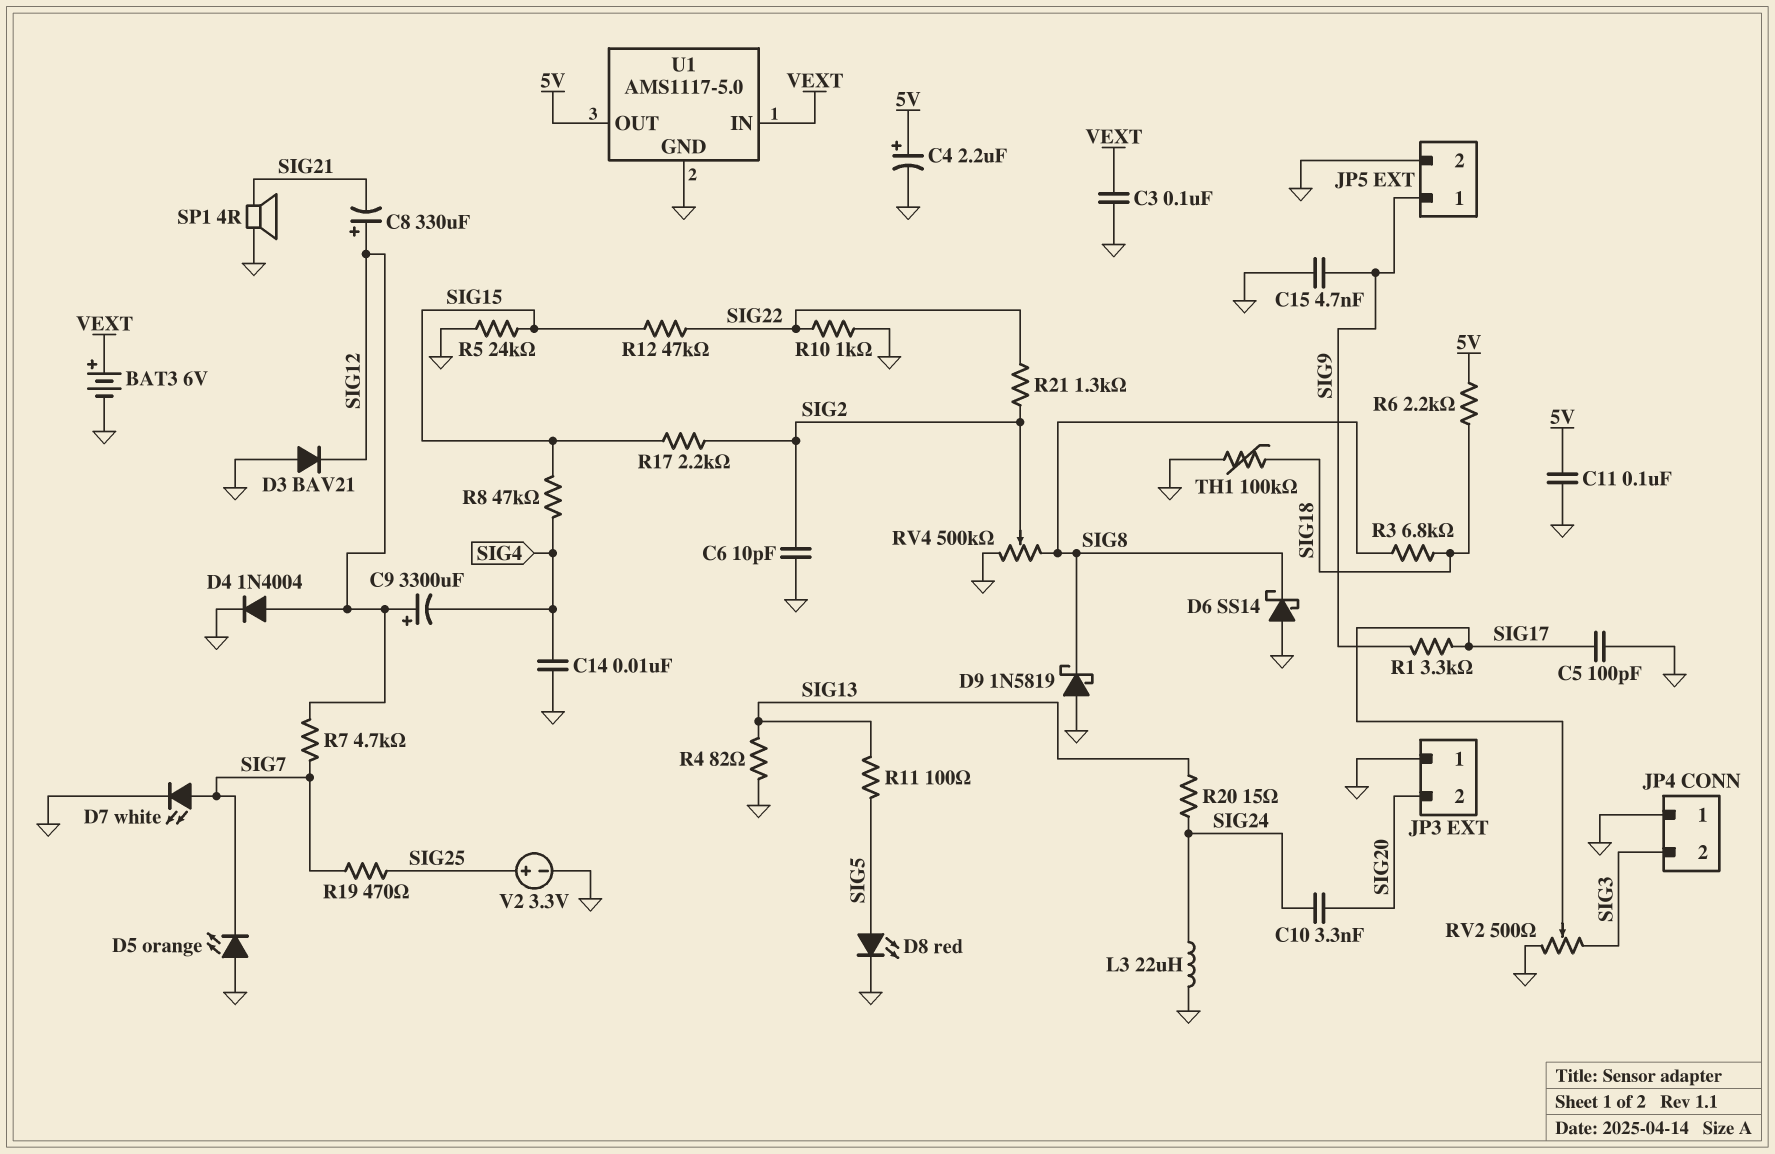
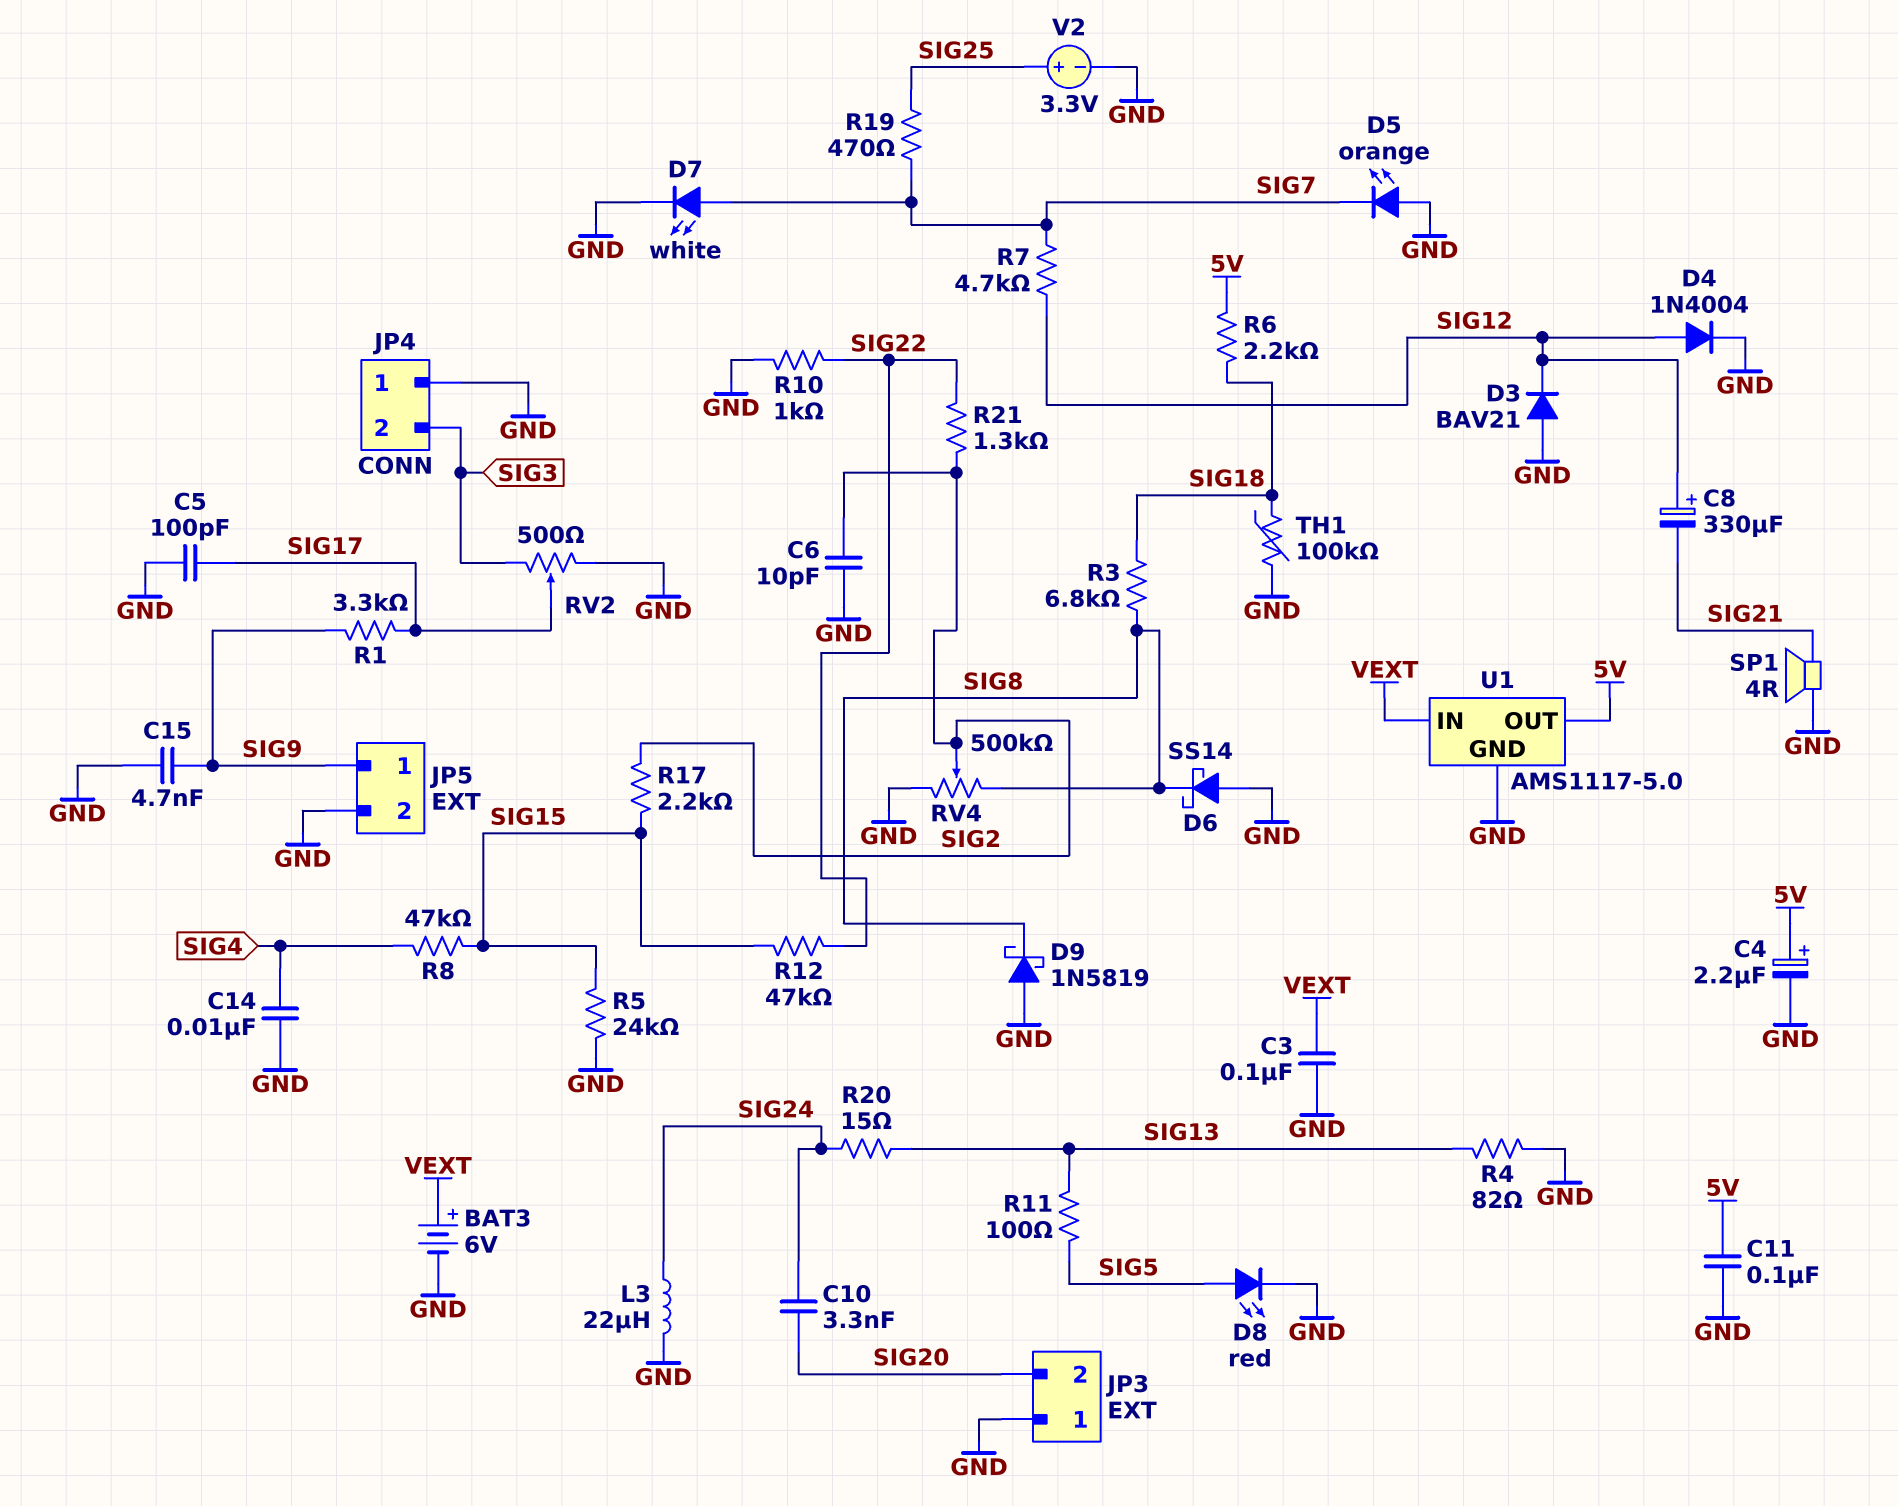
C9: 3300uF (plus SIG12, minus SIG4) -> none

